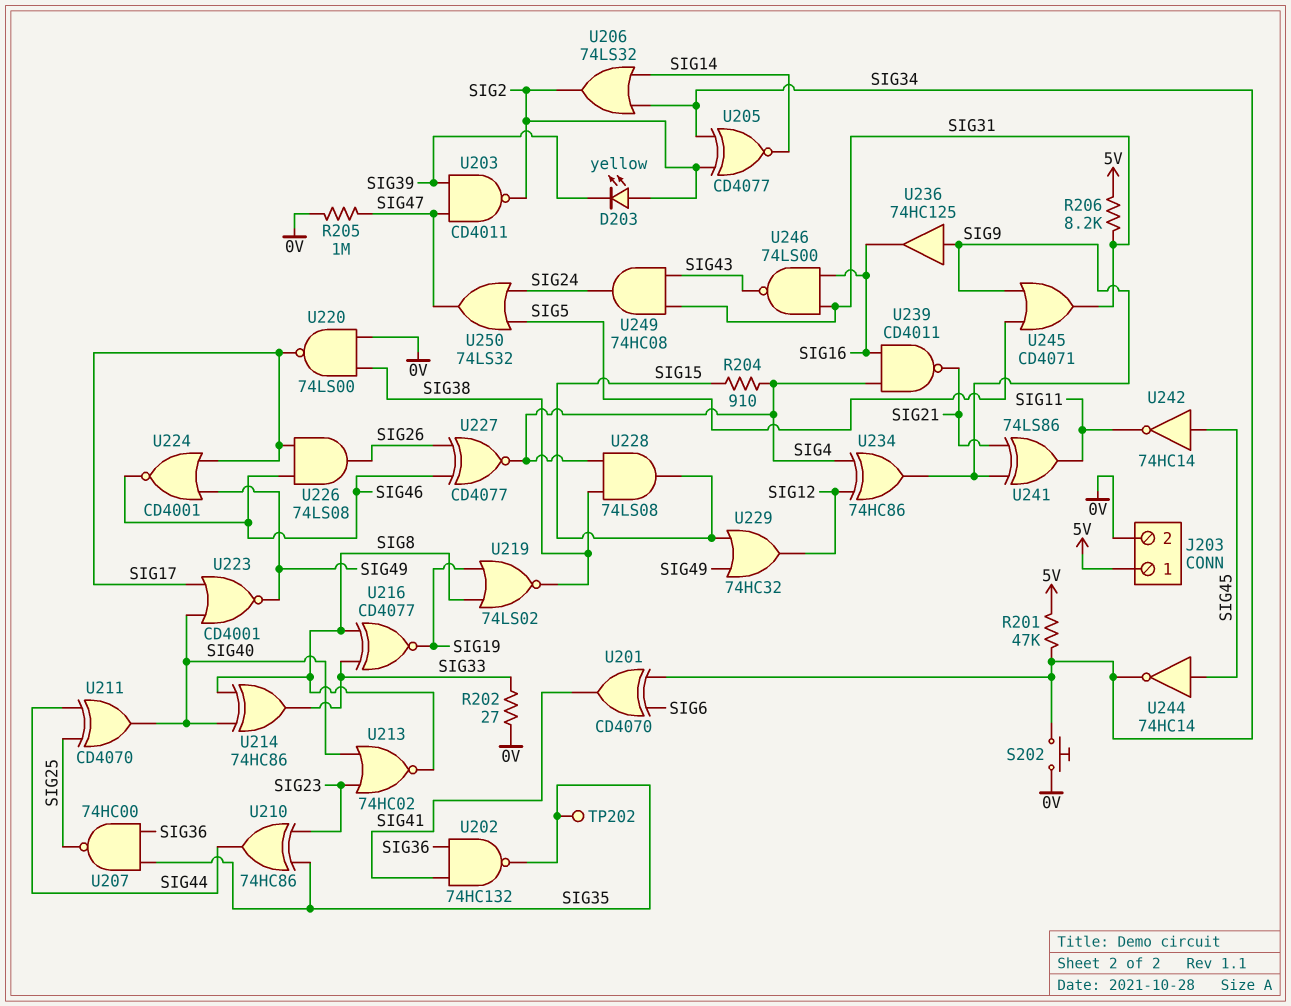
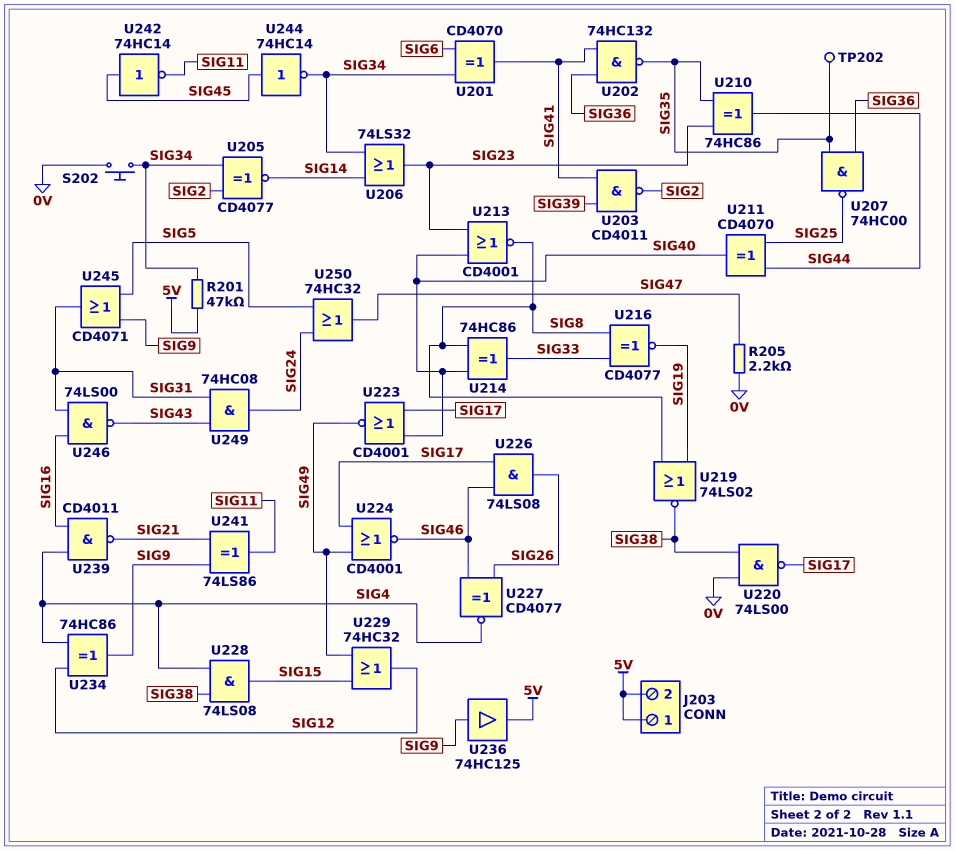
D203: LED yellow (A SIG2, K SIG39) -> none
J203 pin 2: 0V -> 5V
R202: 27 (0V, SIG33) -> none
R204: 910 (SIG4, SIG15) -> none
R205: 1M (0V, SIG47) -> 2.2k (0V, SIG47)
R206: 8.2k (5V, SIG31) -> none
U203: NAND CD4011 (in SIG39, in SIG47, out SIG2) -> NAND CD4011 (in SIG39, in SIG41, out SIG2)
U206: OR 74LS32 (in SIG14, in SIG34, out SIG2) -> OR 74LS32 (in SIG14, in SIG34, out SIG23)
U213: NOR 74HC02 (in SIG23, in SIG40, out SIG8) -> NOR CD4001 (in SIG23, in SIG40, out SIG8)
U236: buffer 74HC125 (in SIG9, out SIG16) -> buffer 74HC125 (in SIG9, out 5V)
U250: OR 74LS32 (in SIG5, in SIG24, out SIG47) -> OR 74HC32 (in SIG5, in SIG24, out SIG47)

